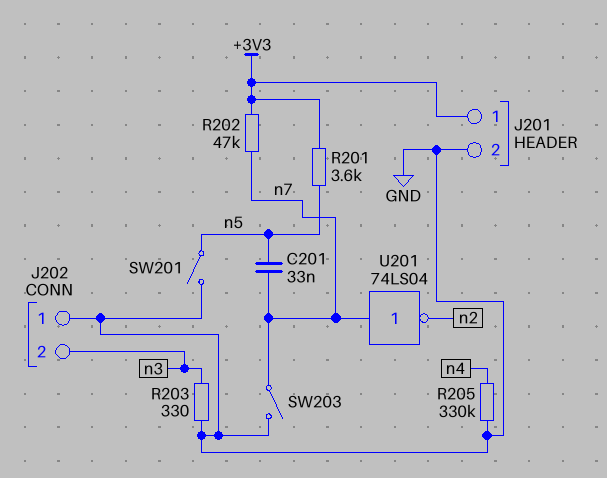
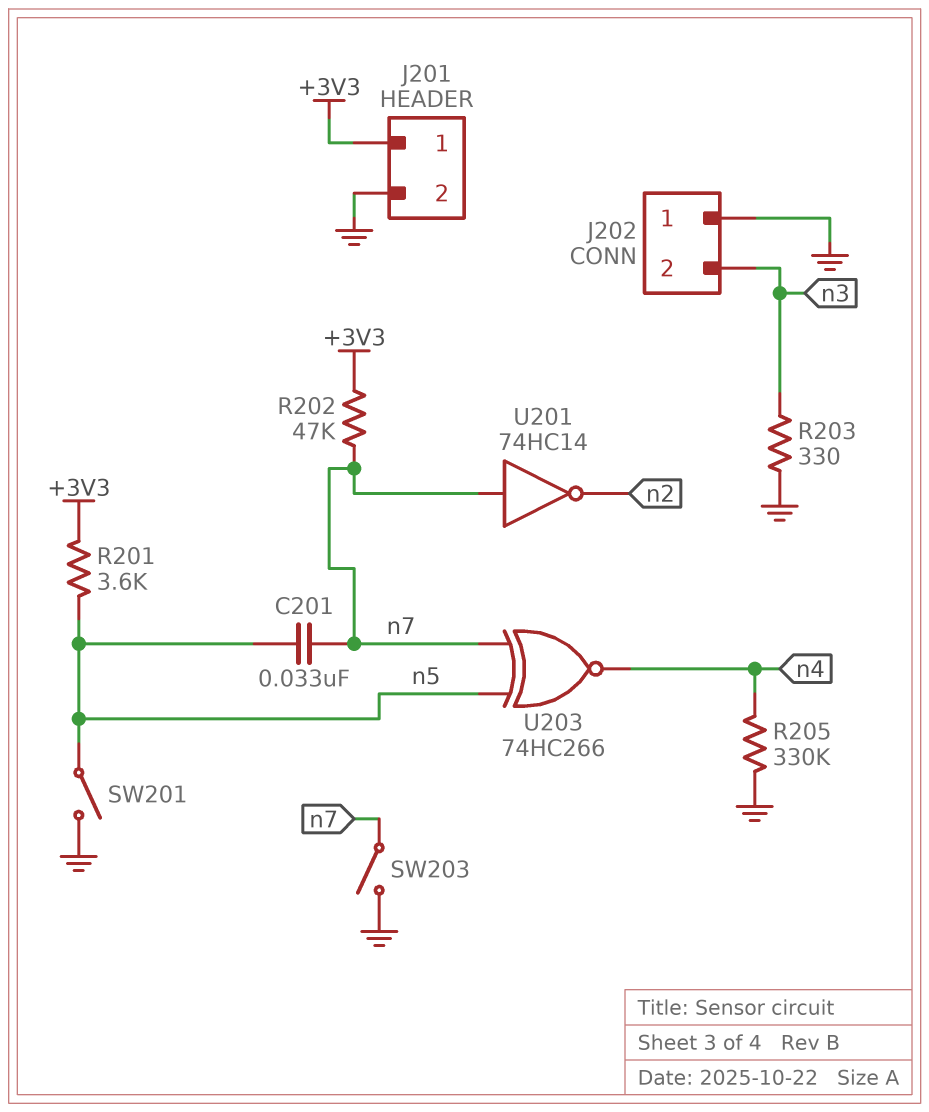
U201: NOT 74LS04 (in n7, out n2) -> NOT 74HC14 (in n7, out n2)
U203: none -> XNOR 74HC266 (in n5, in n7, out n4)

